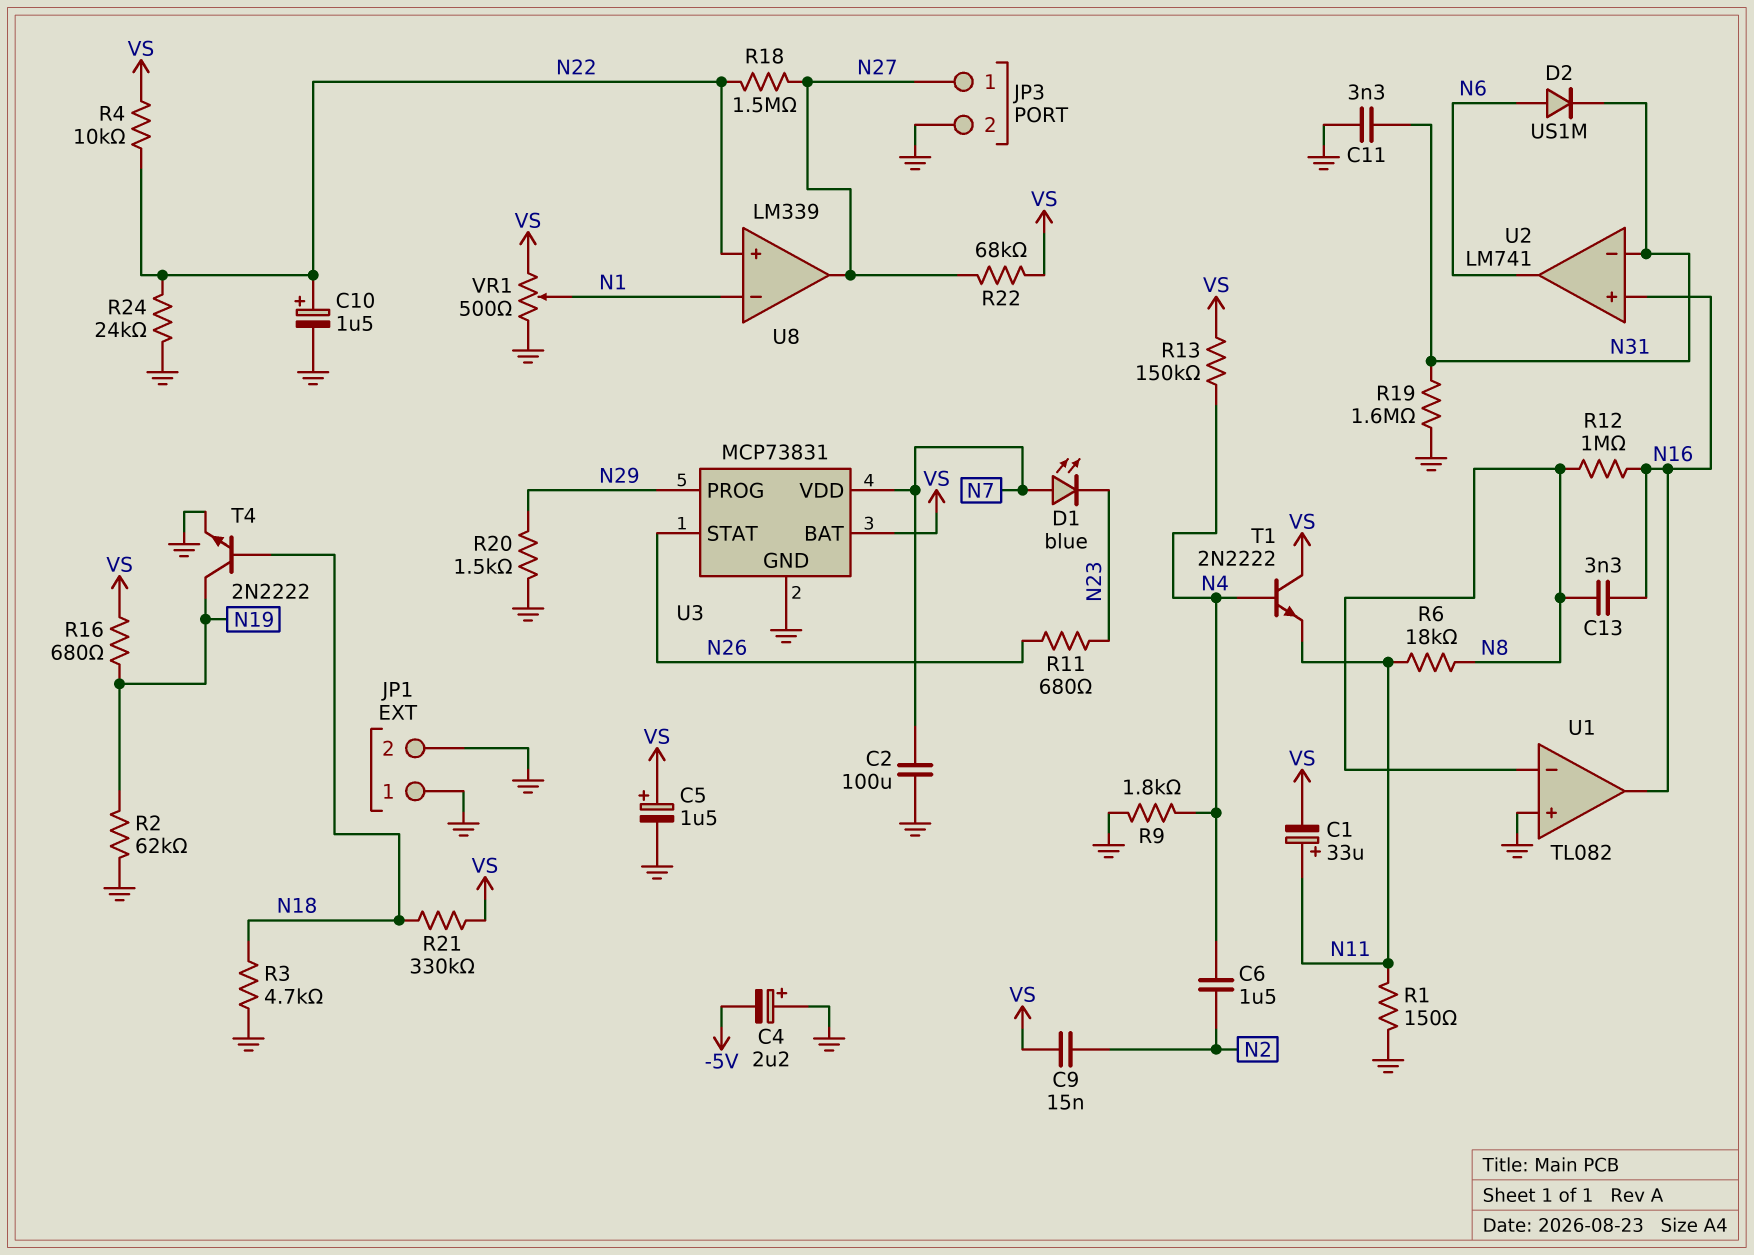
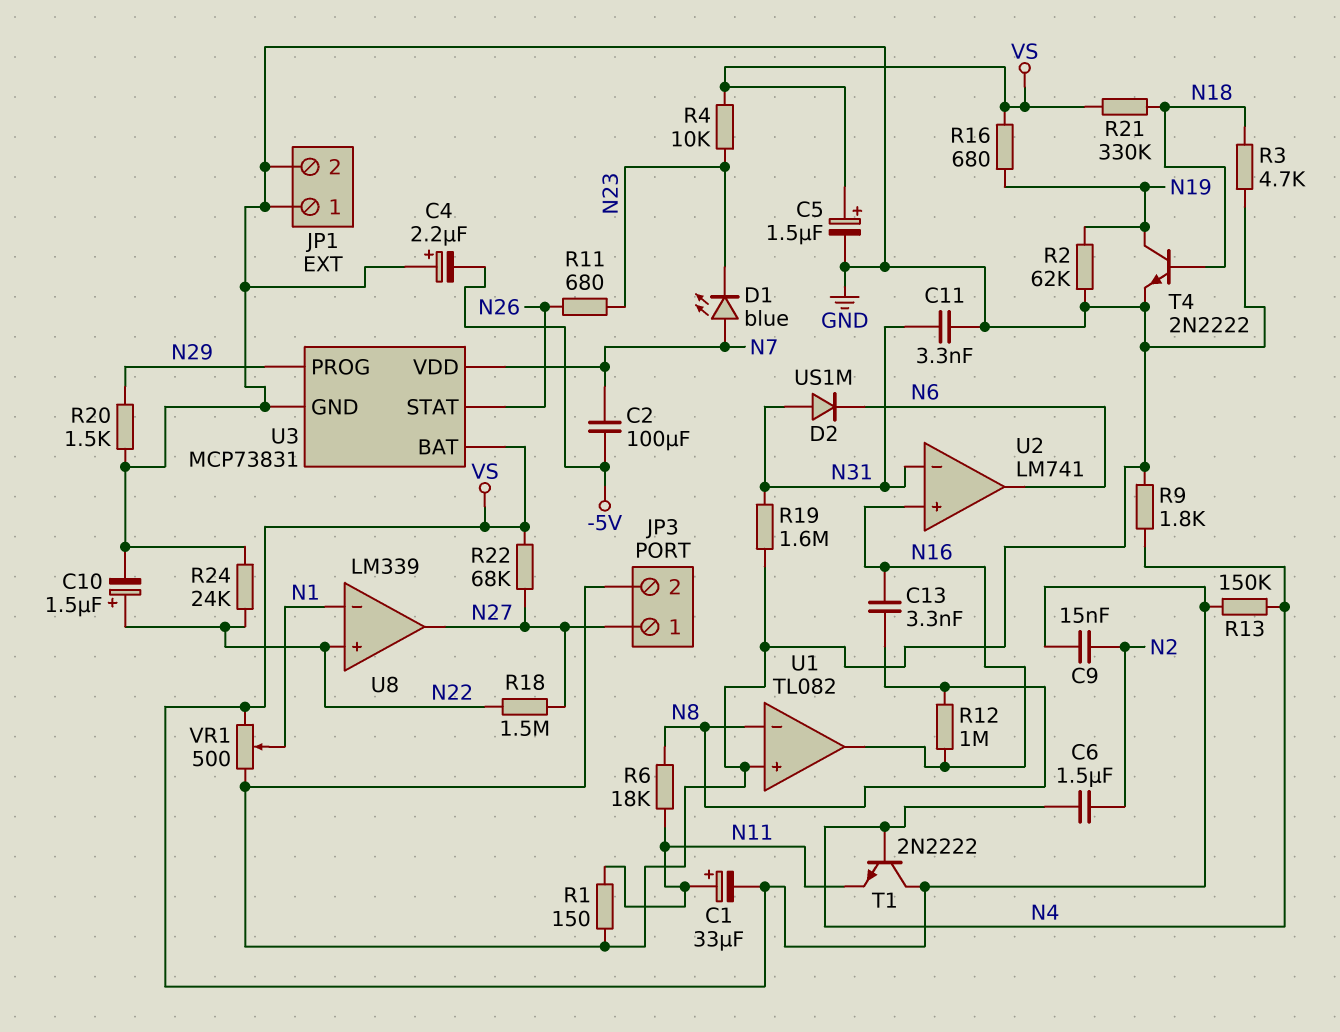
C2: 100uF (GND, N7) -> 100uF (-5V, N7)
D2: diode US1M (A N6, K N31) -> diode US1M (A N31, K N6)
R4: 10k (N22, VS) -> 10k (N23, VS)

